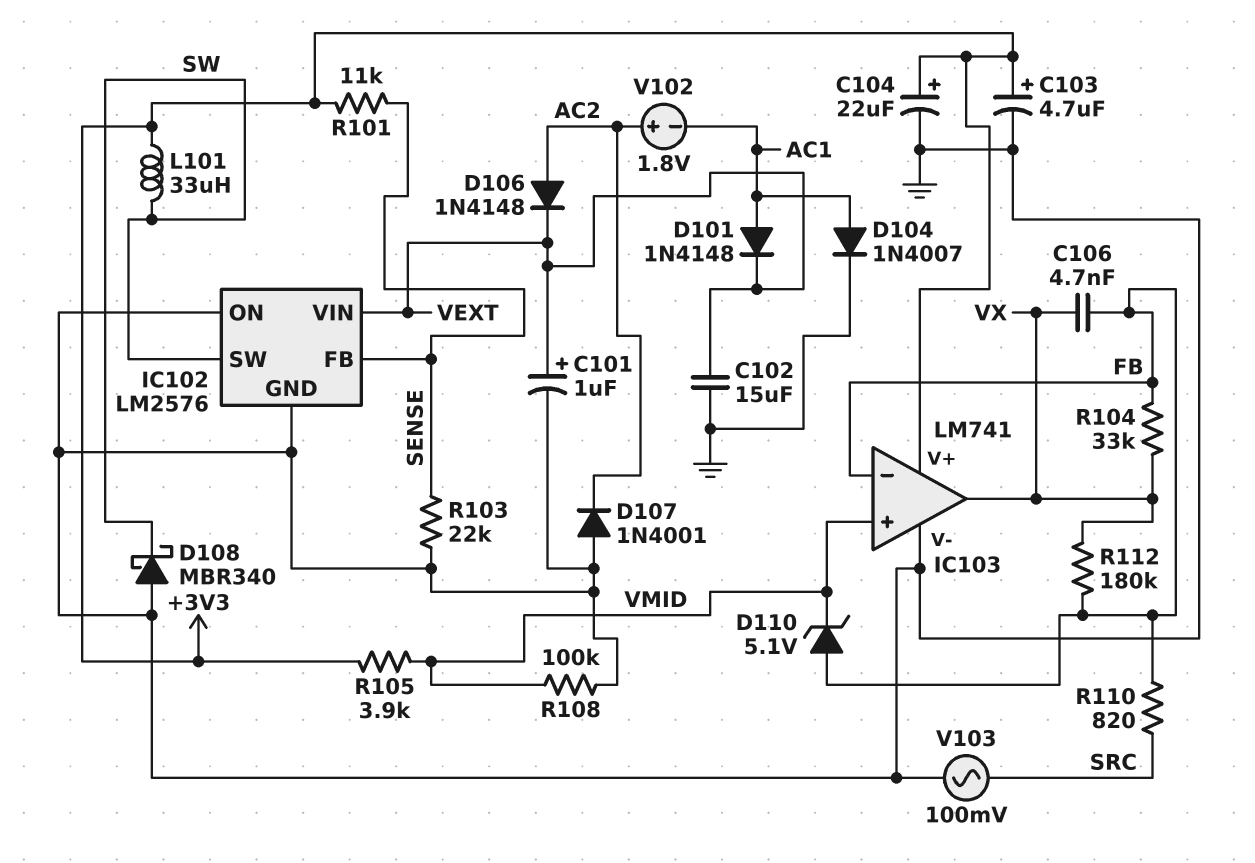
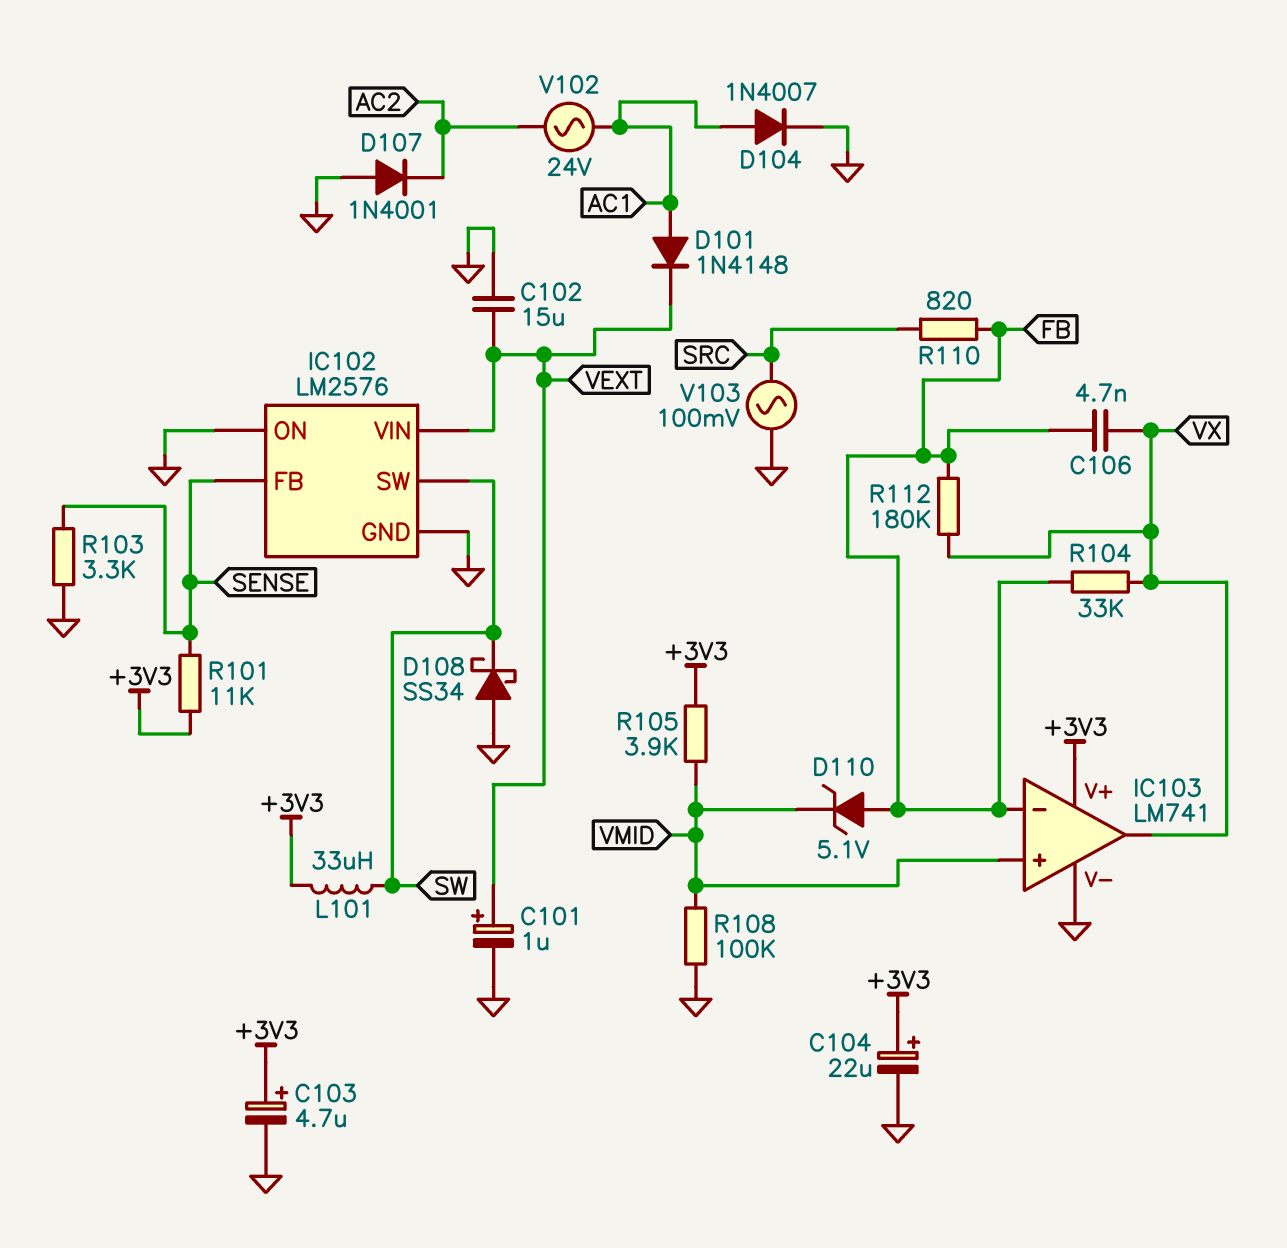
D106: diode 1N4148 (A AC2, K VEXT) -> none
D108: schottky MBR340 (A GND, K SW) -> schottky SS34 (A GND, K SW)
R103: 22k (GND, SENSE) -> 3.3k (GND, SENSE)
V102: 1.8V (plus AC2, minus AC1) -> AC 24V (AC1, AC2)

